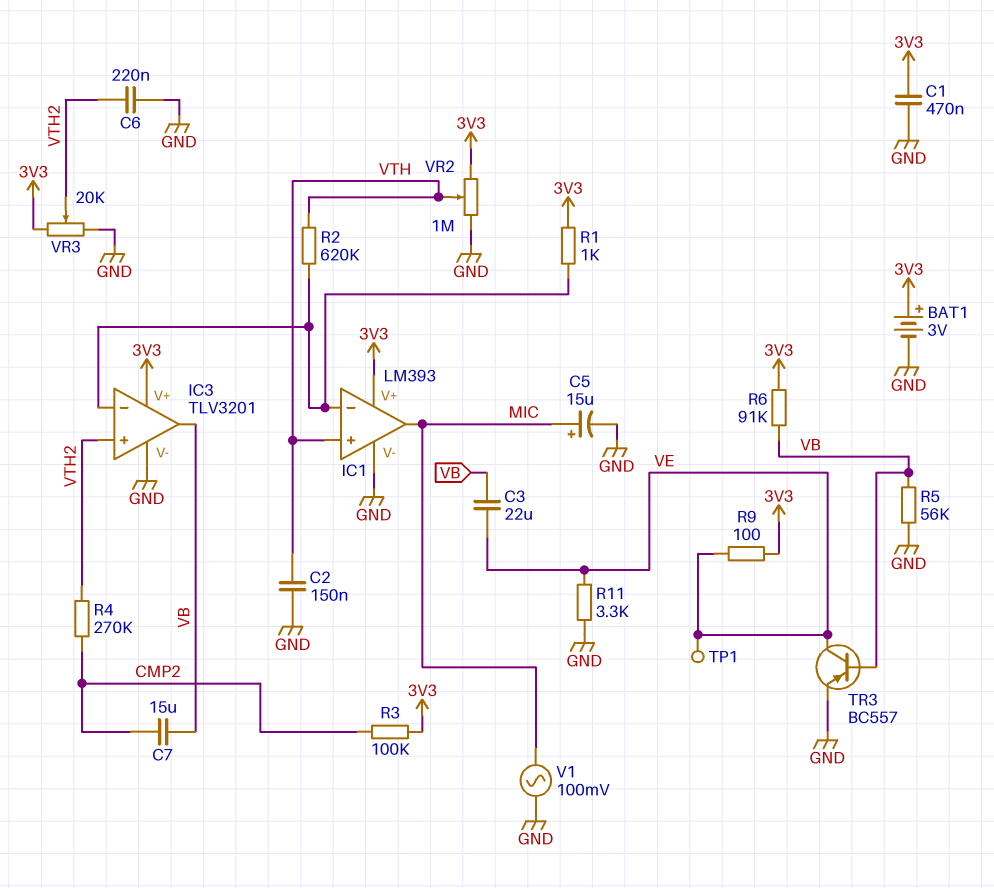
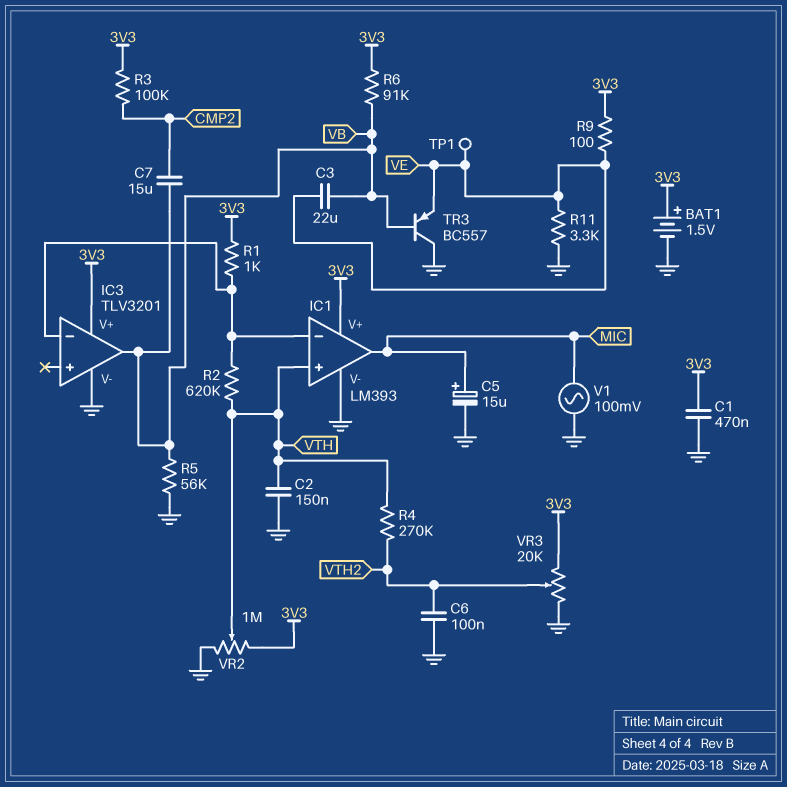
BAT1: 3V (plus 3V3, minus GND) -> 1.5V (plus 3V3, minus GND)
C6: 220nF (GND, VTH2) -> 100nF (GND, VTH2)
IC3 pin in+: VTH2 -> none
R4: 270k (CMP2, VTH2) -> 270k (VTH, VTH2)
TR3: PNP BC557 (B VB, C VE, E GND) -> PNP BC557 (B VB, C GND, E VE)

